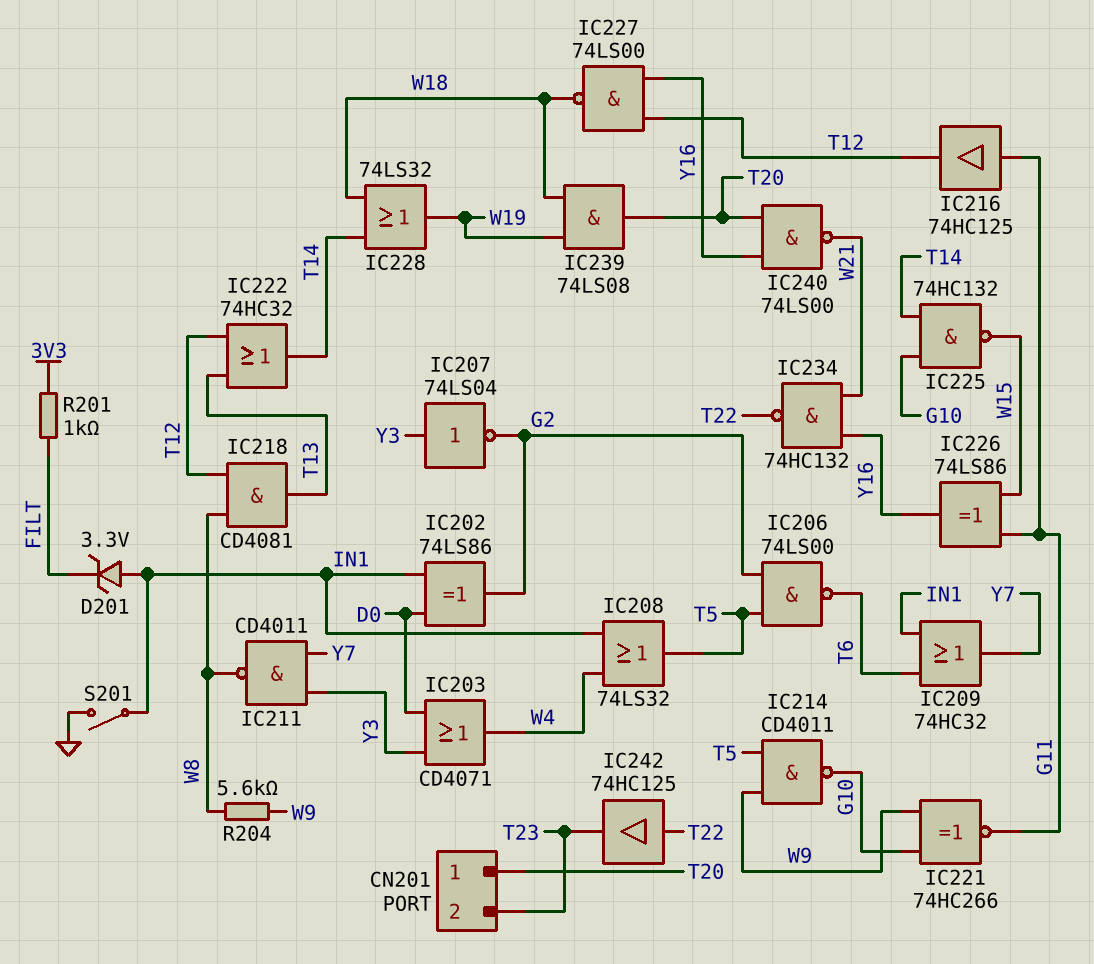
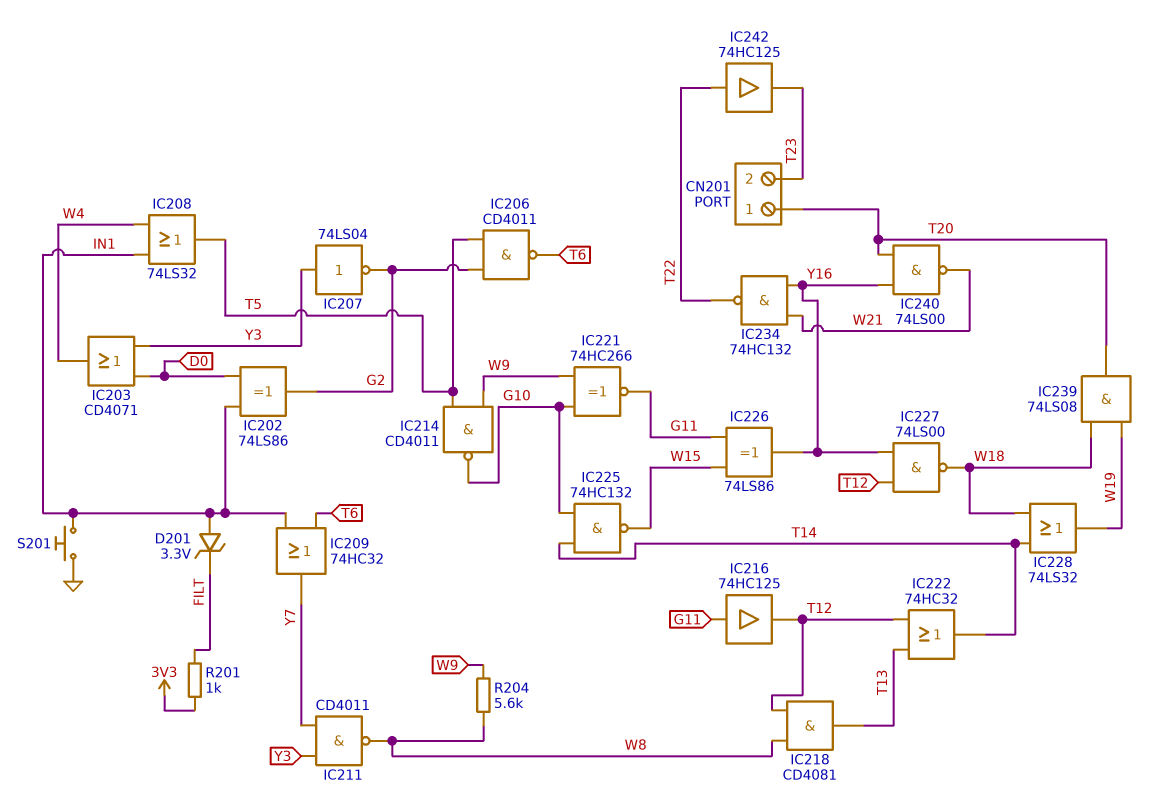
IC206: NAND 74LS00 (in G2, in T5, out T6) -> NAND CD4011 (in G2, in T5, out T6)
S201: switch (GND, IN1) -> button (GND, IN1)

